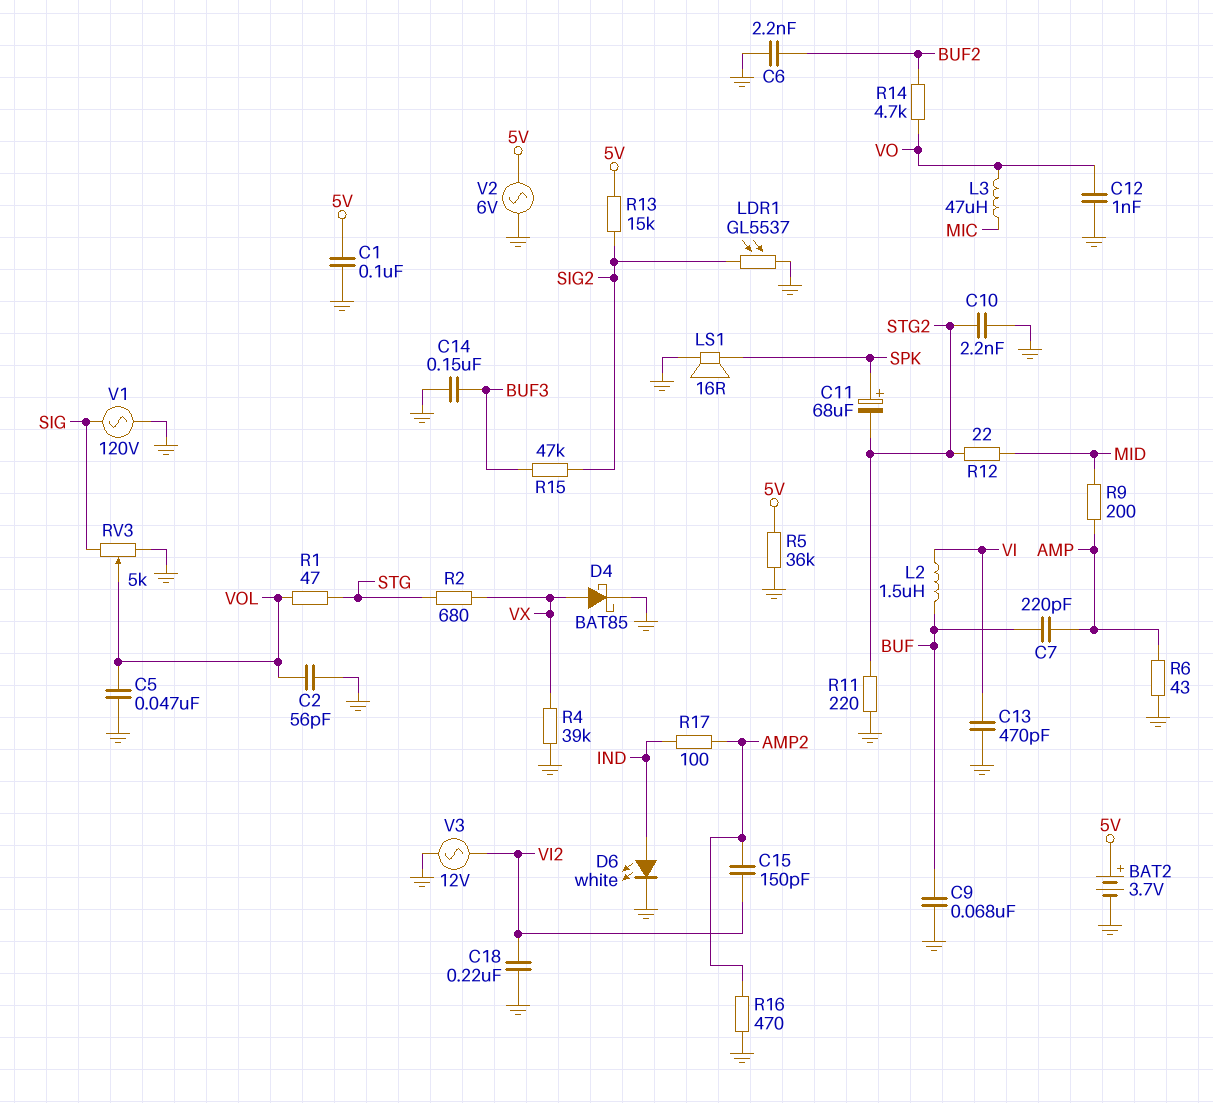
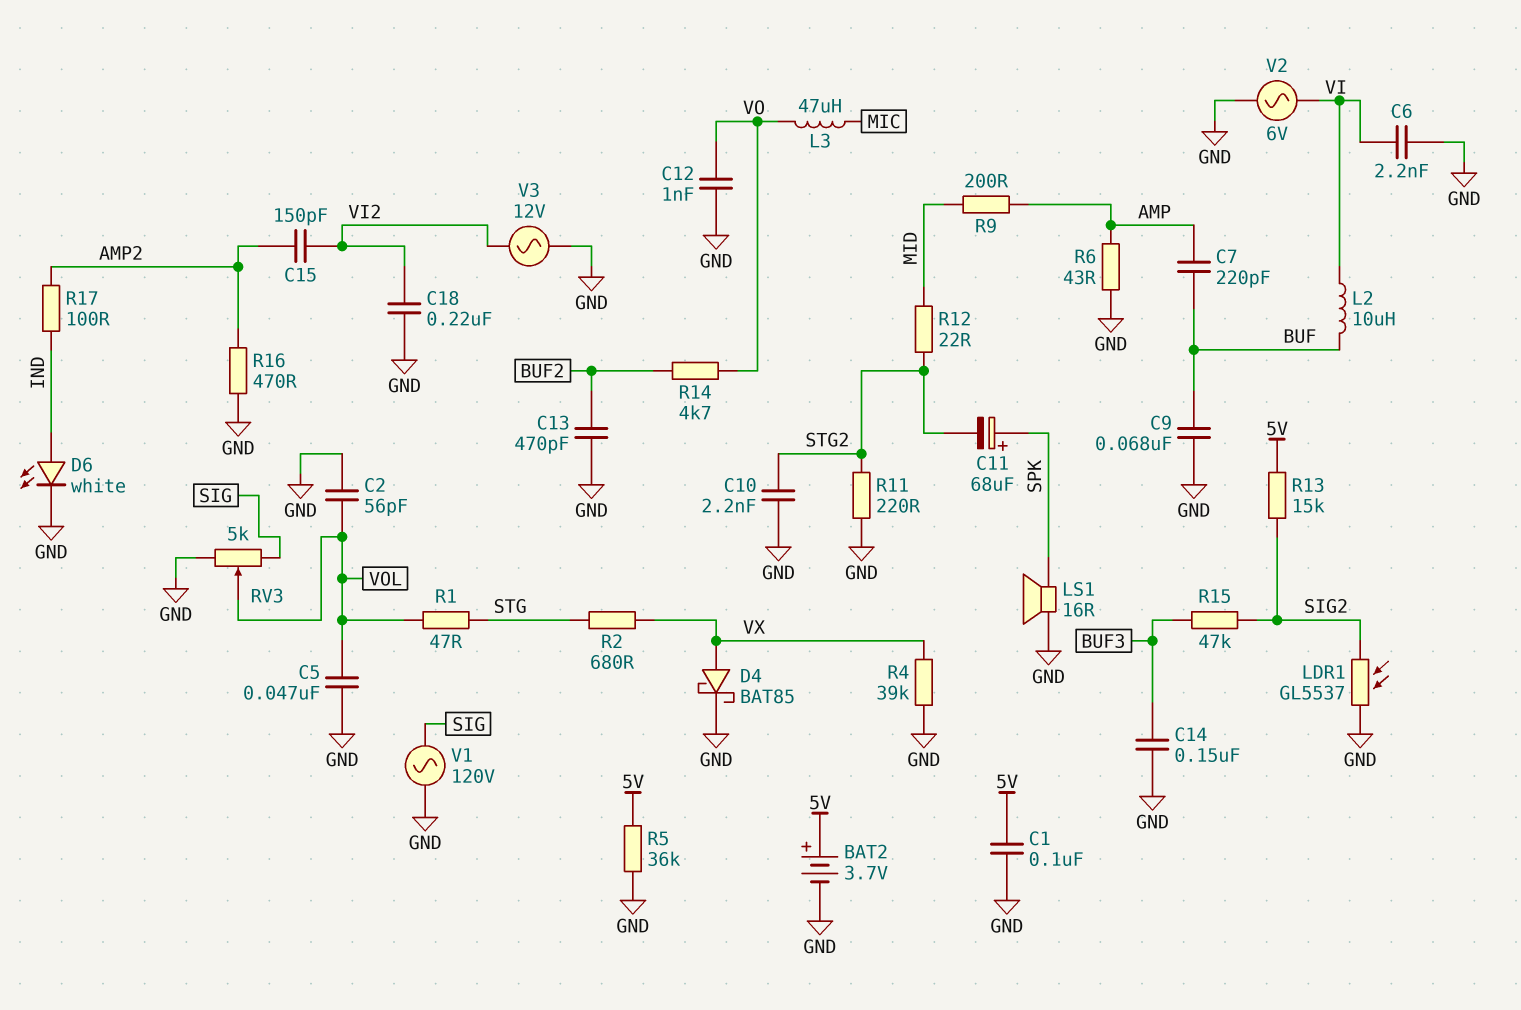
C6: 2.2nF (BUF2, GND) -> 2.2nF (GND, VI)
C13: 470pF (GND, VI) -> 470pF (BUF2, GND)
L2: 1.5uH (BUF, VI) -> 10uH (BUF, VI)
V2: AC 6V (5V, GND) -> AC 6V (GND, VI)

